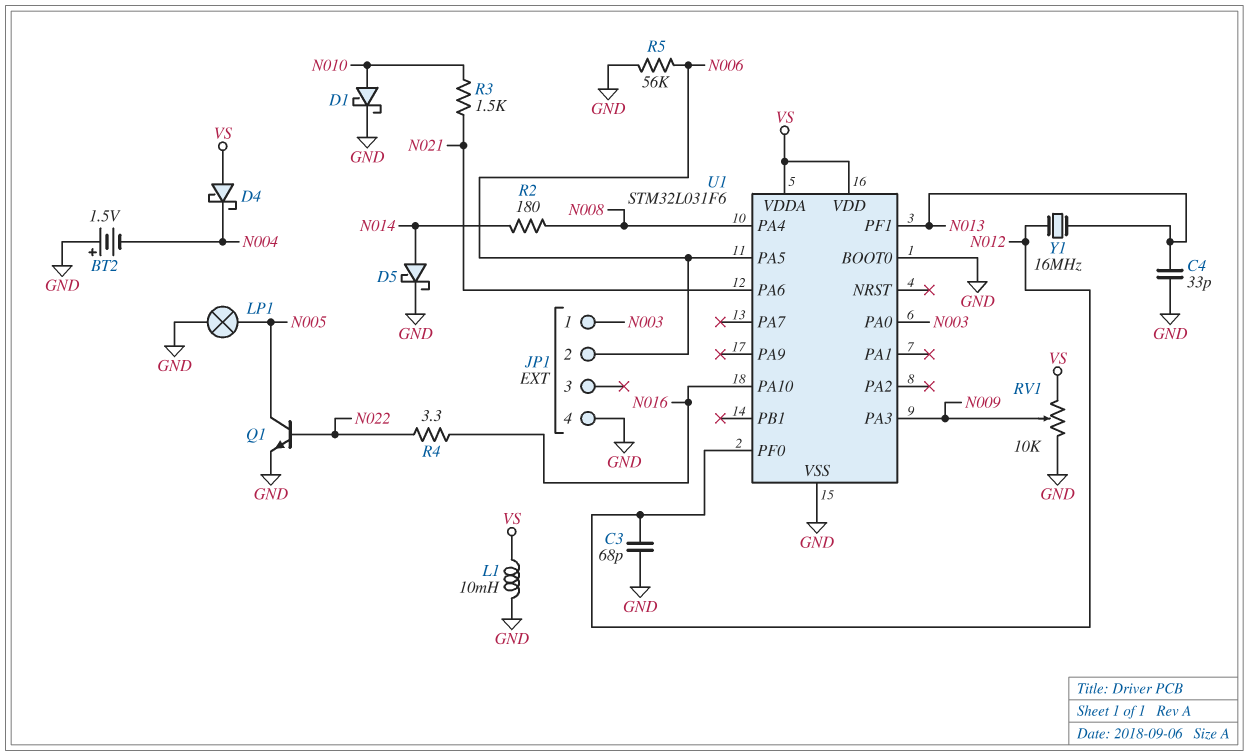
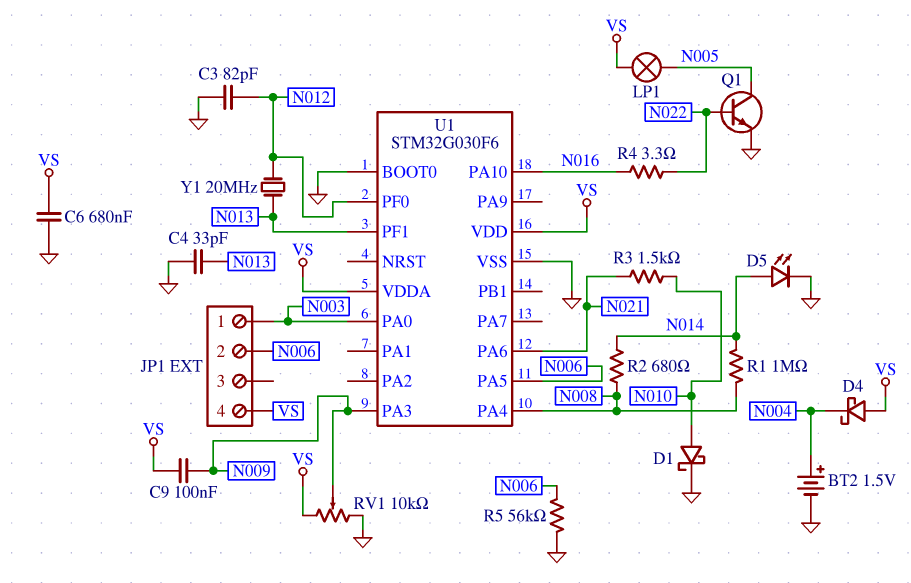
BT2: 1.5V (plus GND, minus N004) -> 1.5V (plus N004, minus GND)
C3: 68pF (GND, N012) -> 82pF (GND, N012)
C6: none -> 680nF (GND, VS)
C9: none -> 100nF (N009, VS)
D5: schottky (A N014, K GND) -> LED (A N014, K GND)
JP1 pin 4: GND -> VS
L1: 10mH (GND, VS) -> none
LP1: lamp (GND, N005) -> lamp (N005, VS)
R1: none -> 1M (N008, N014)
R2: 180 (N008, N014) -> 680 (N008, N014)
U1: STM32L031F6 -> STM32G030F6
Y1: 16MHz (N012, N013) -> 20MHz (N012, N013)

